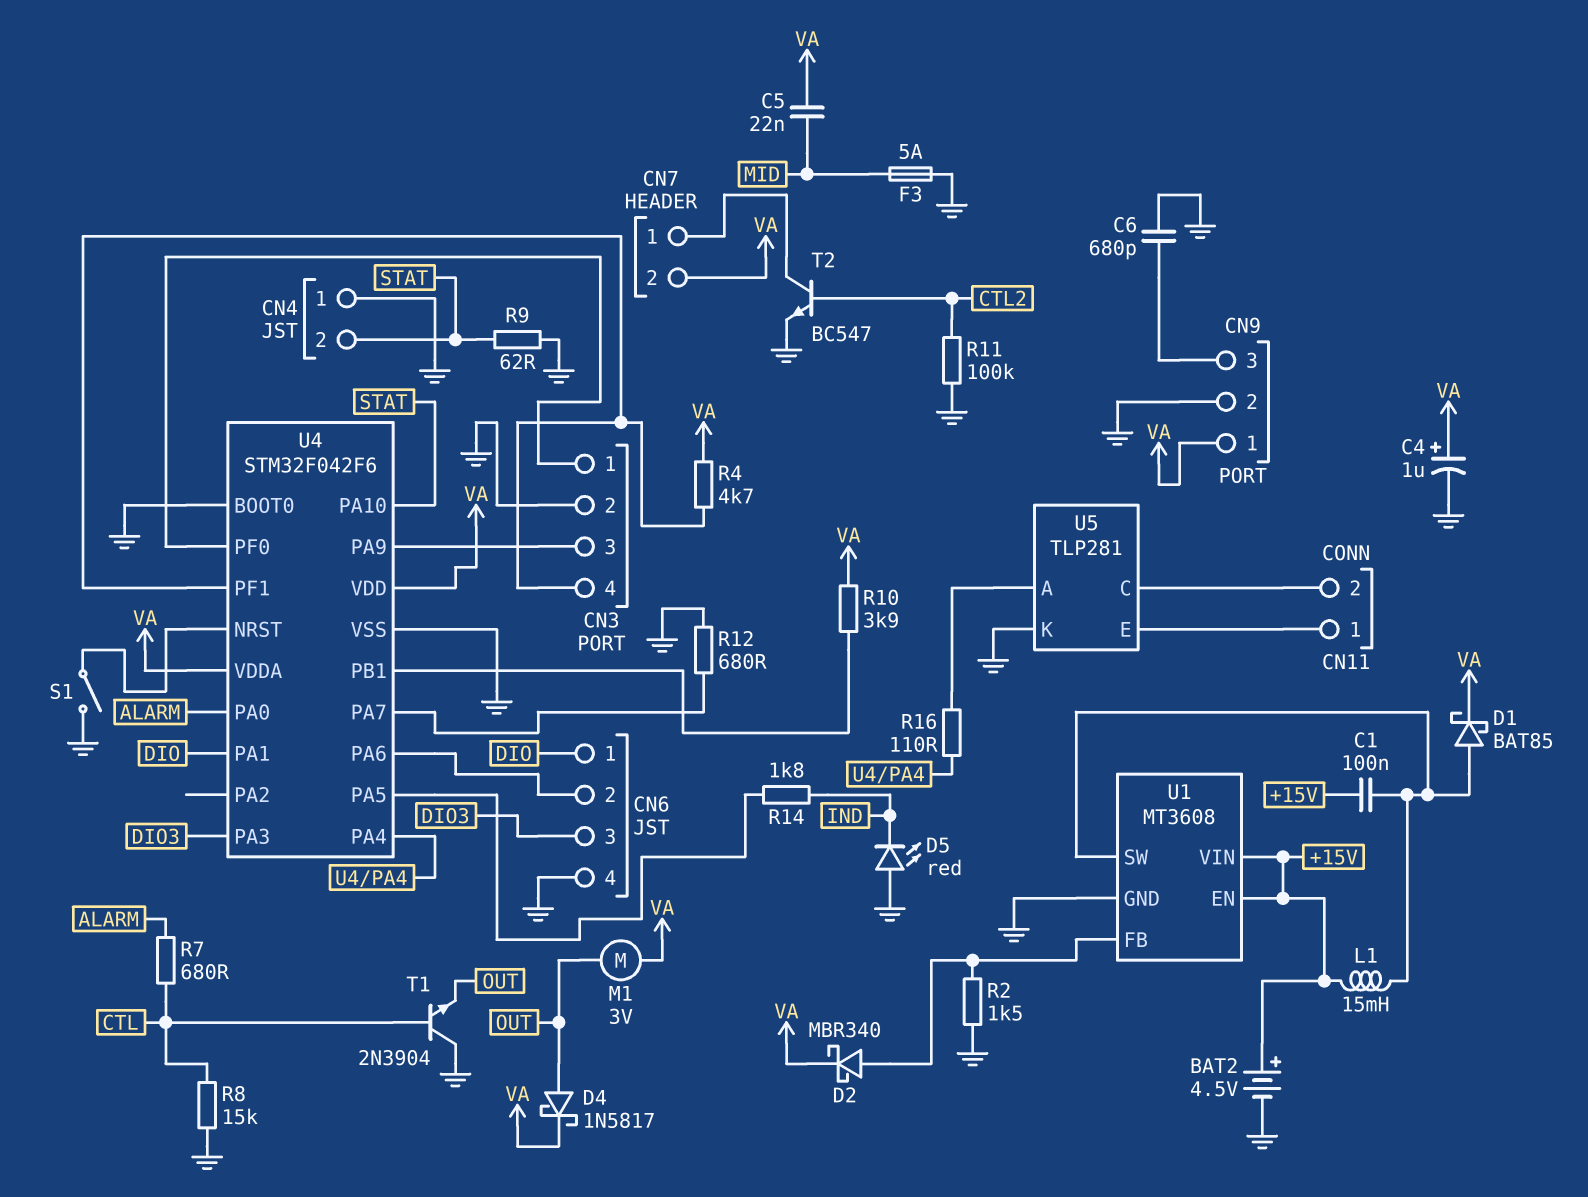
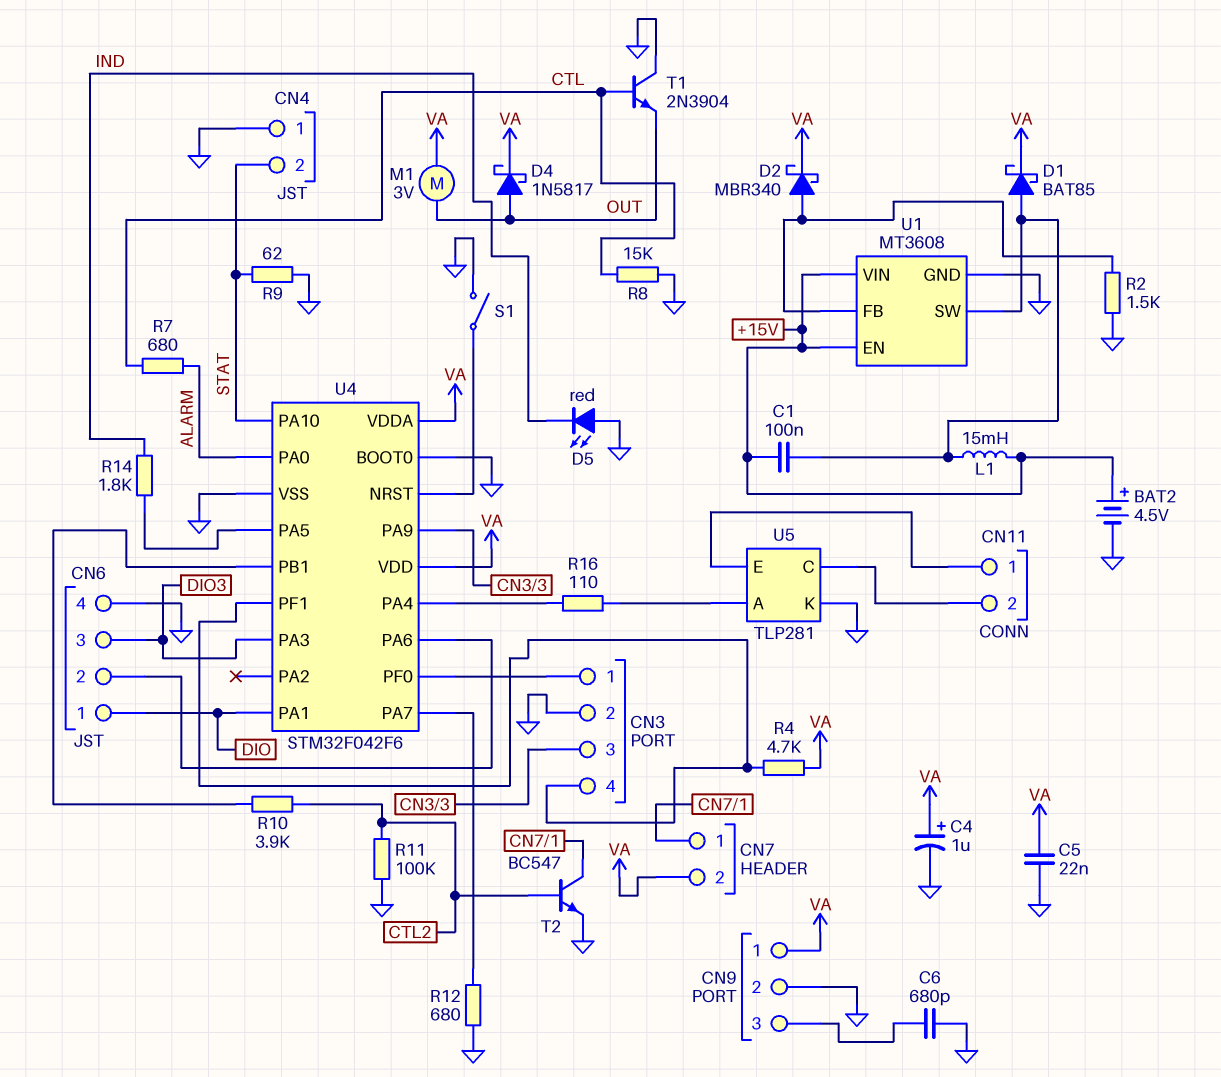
C5: 22nF (MID, VA) -> 22nF (GND, VA)
F3: 5A (GND, MID) -> none
R10: 3.9k (U4/PB1, VA) -> 3.9k (CTL2, U4/PB1)

